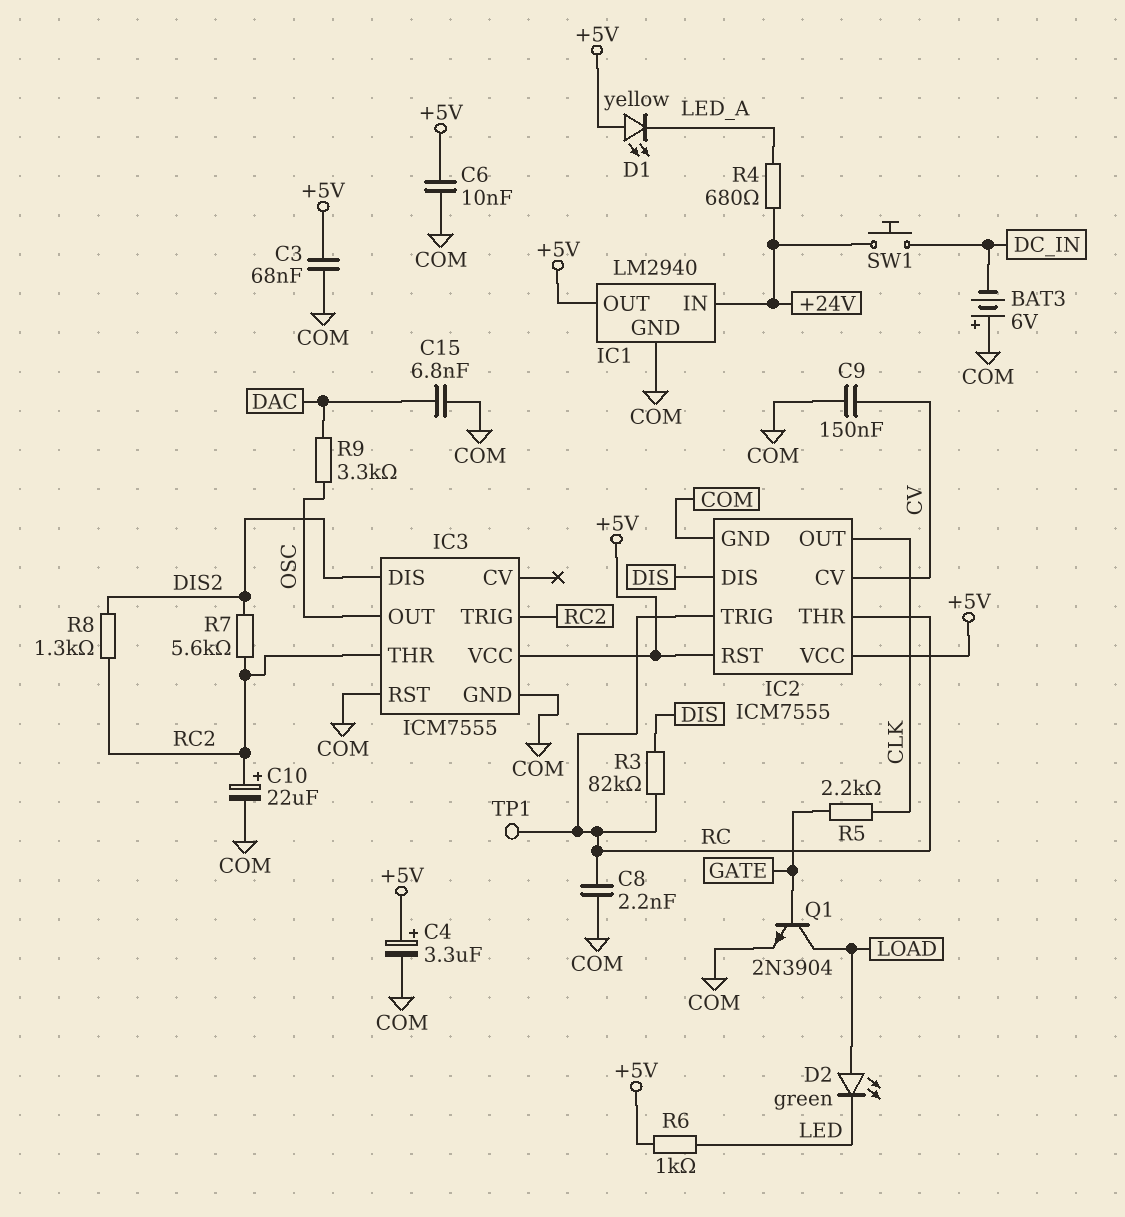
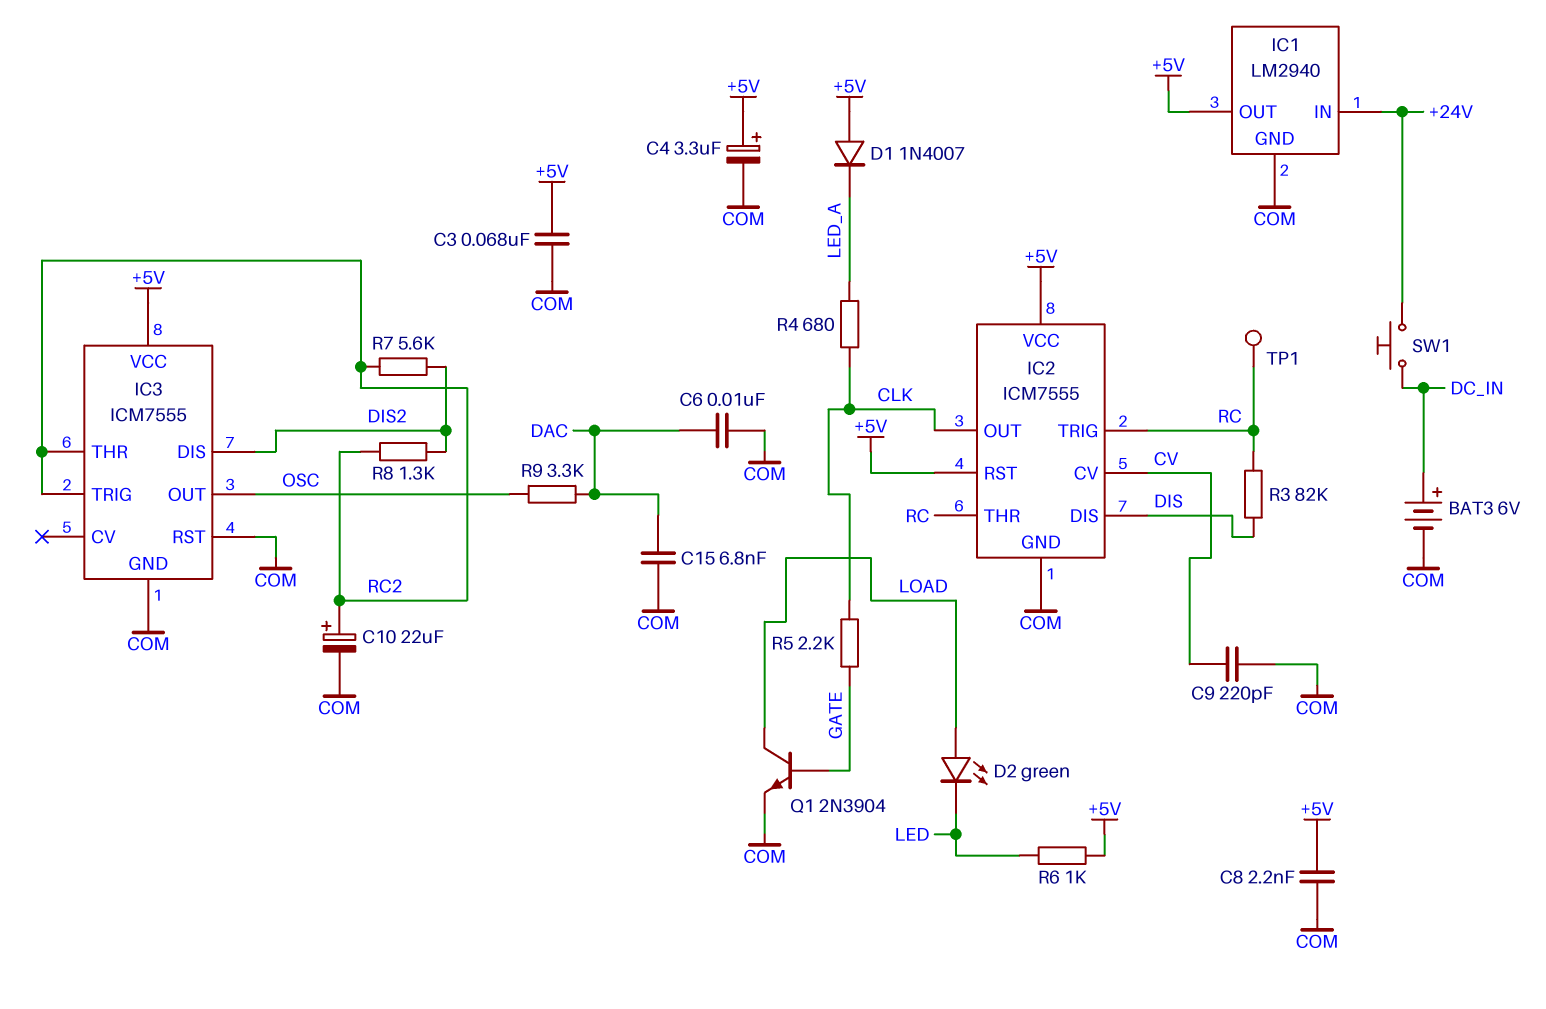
BAT3: 6V (plus COM, minus DC_IN) -> 6V (plus DC_IN, minus COM)
C6: 10nF (+5V, COM) -> 10nF (COM, DAC)
C8: 2.2nF (COM, RC) -> 2.2nF (+5V, COM)
C9: 150nF (COM, CV) -> 220pF (COM, CV)
D1: LED yellow (A +5V, K LED_A) -> diode 1N4007 (A +5V, K LED_A)
R4: 680 (+24V, LED_A) -> 680 (CLK, LED_A)

